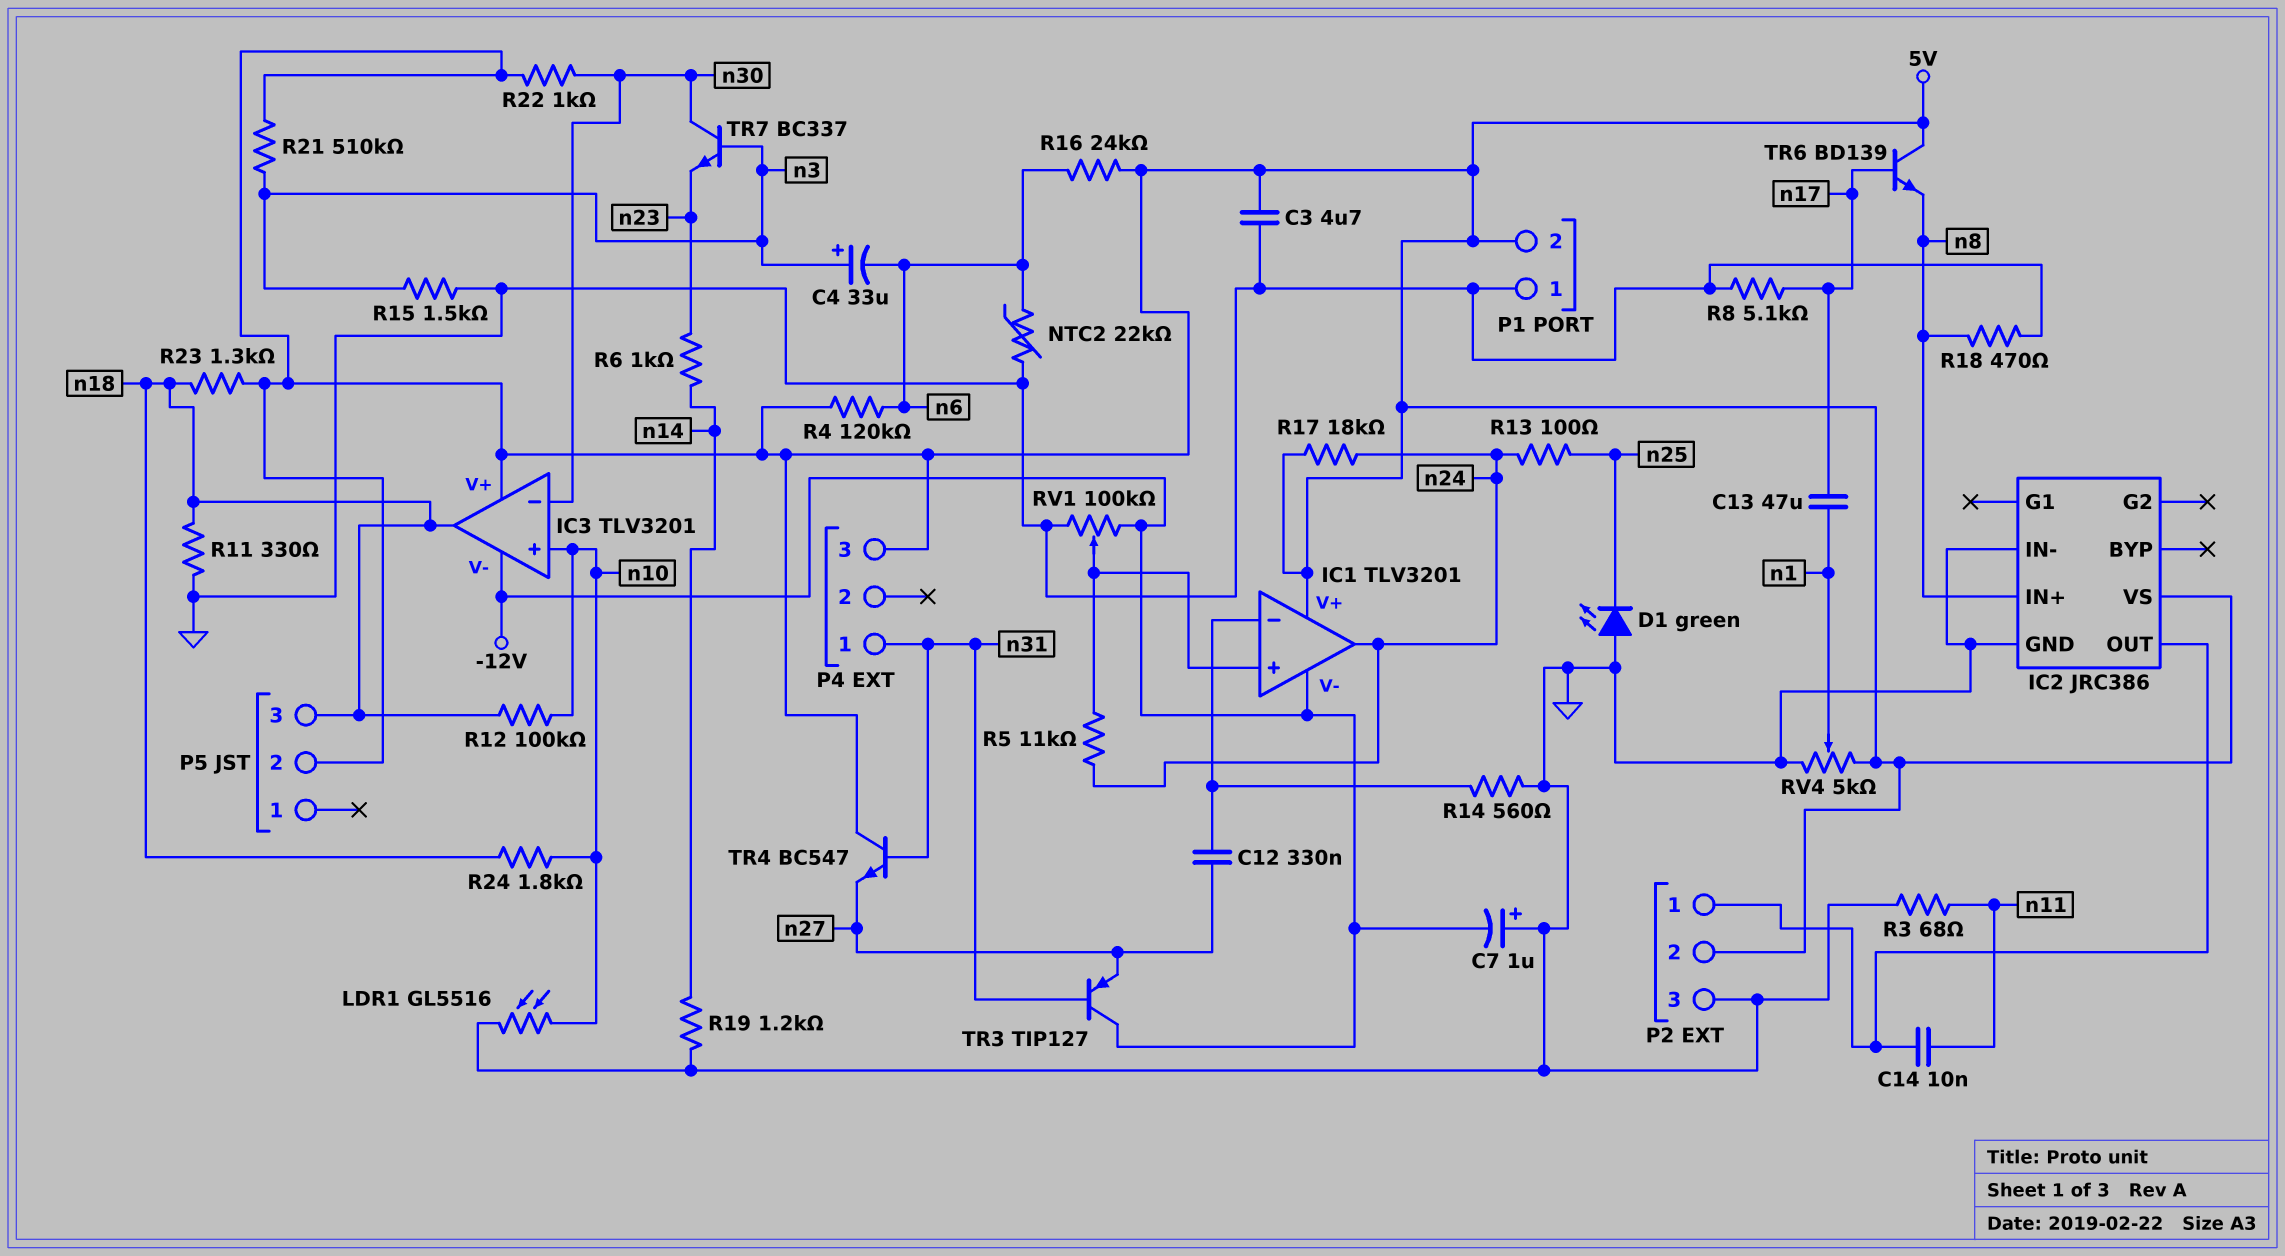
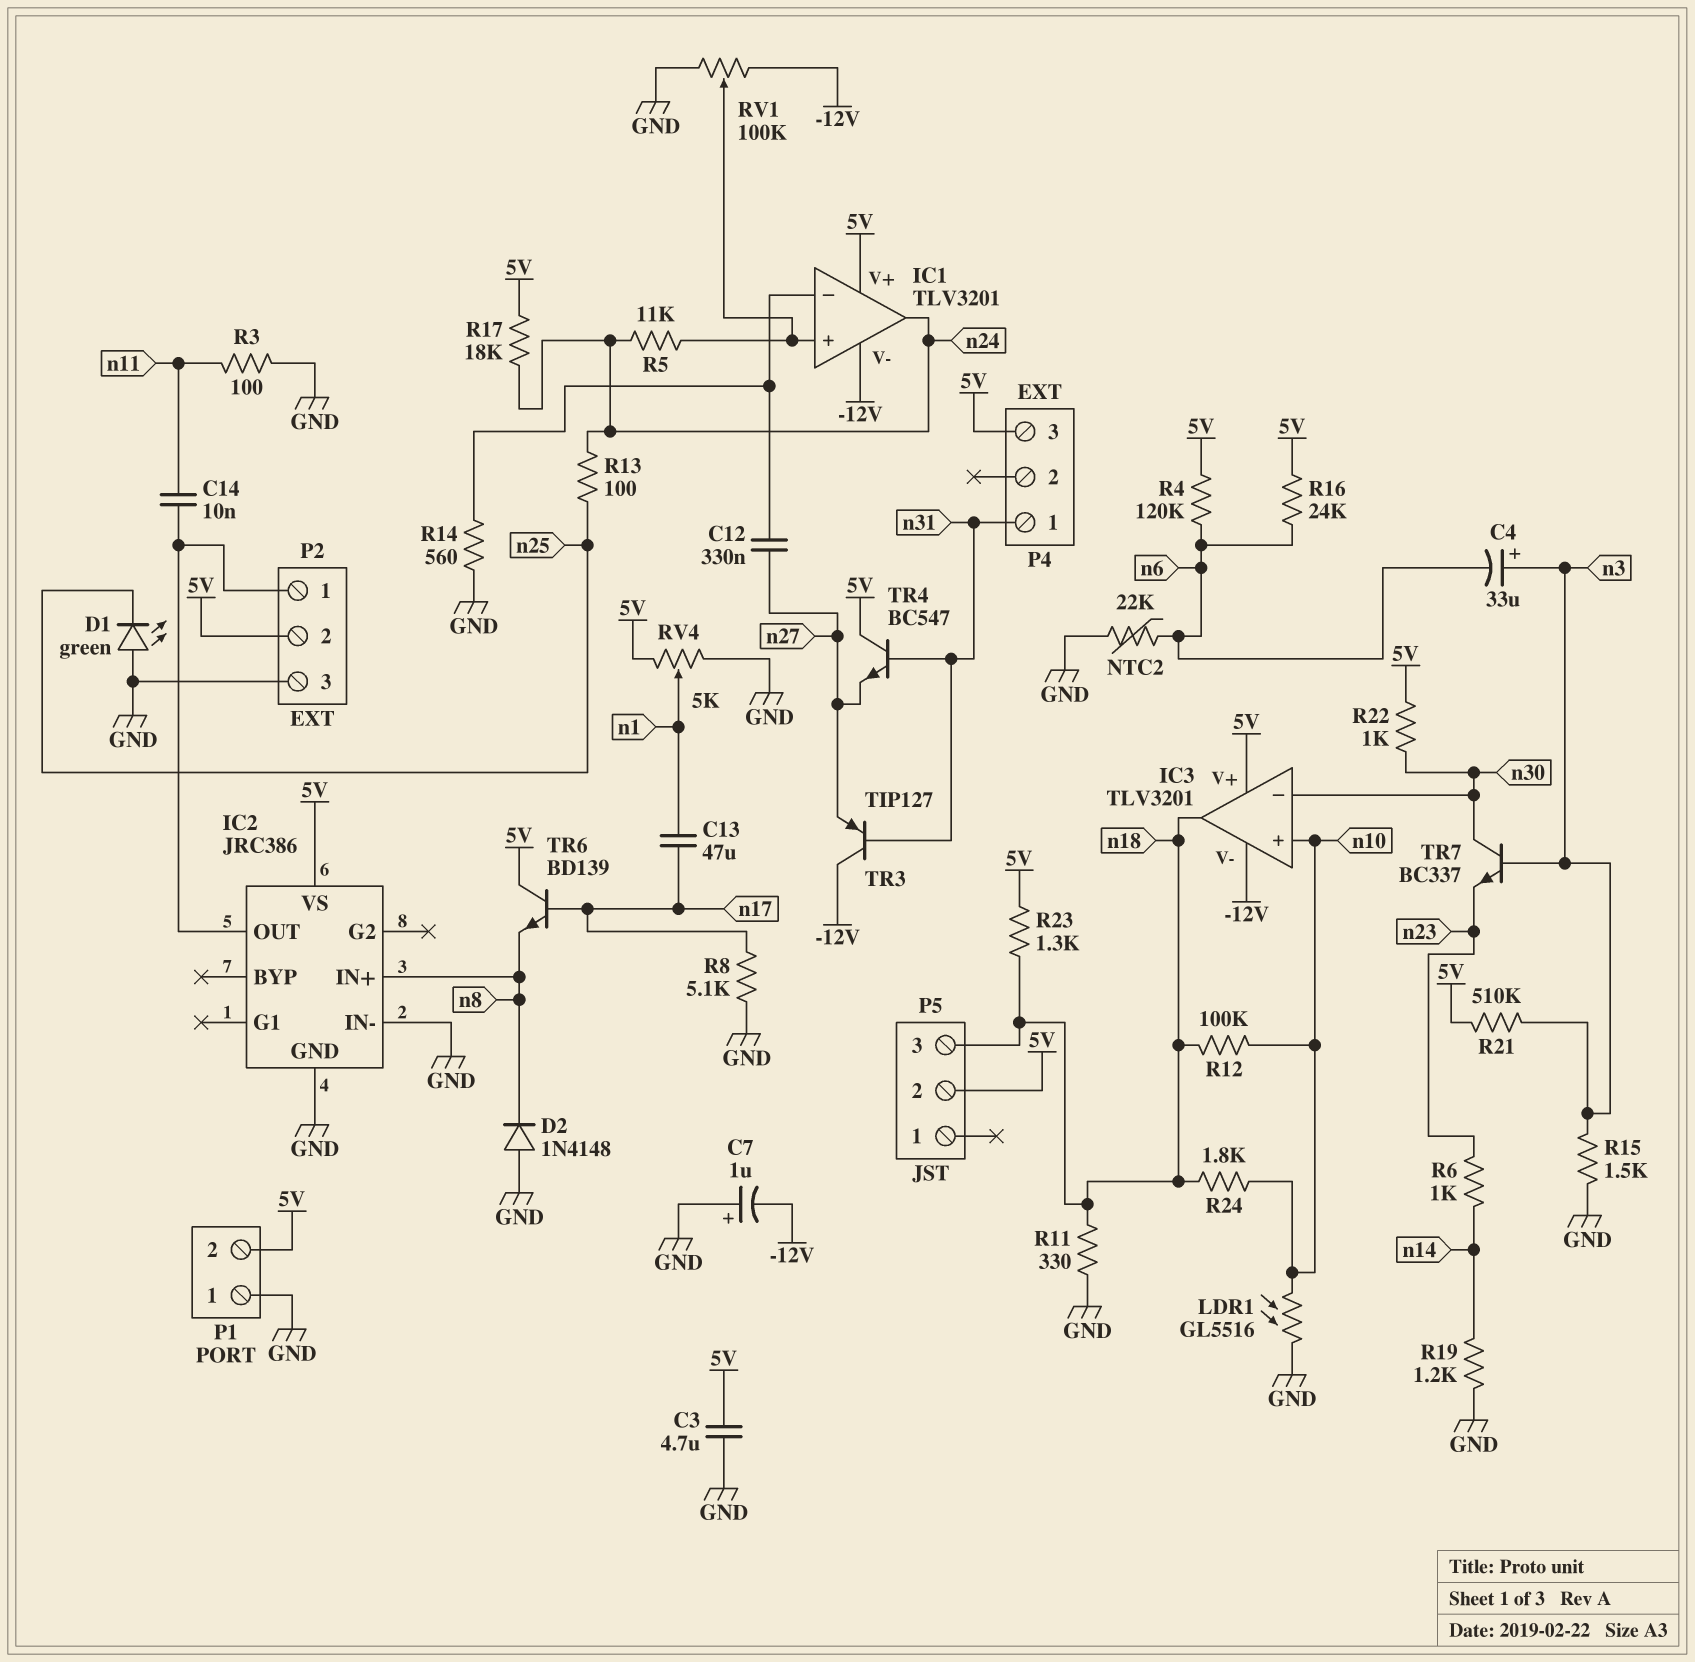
D2: none -> diode 1N4148 (A GND, K n8)
R3: 68 (GND, n11) -> 100 (GND, n11)
R18: 470 (GND, n8) -> none

